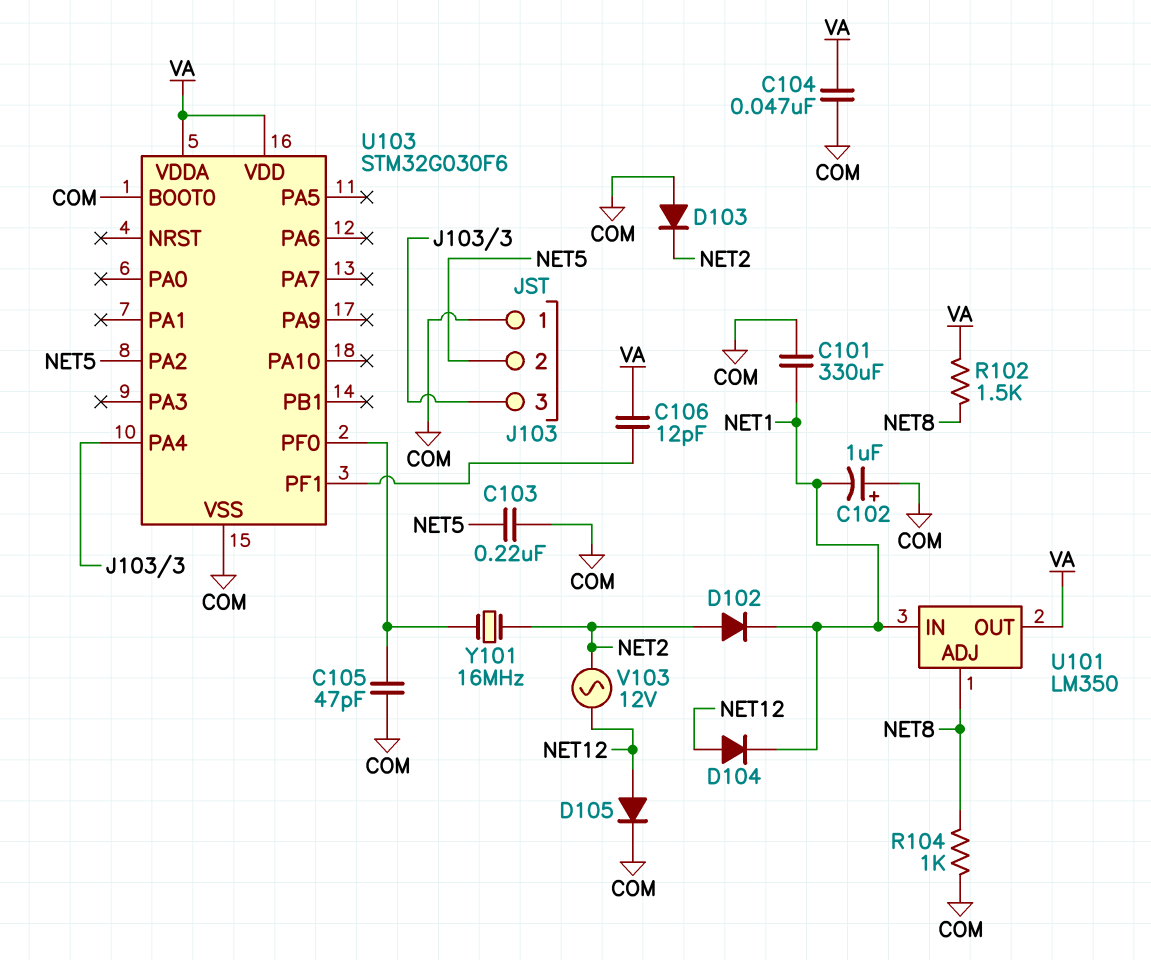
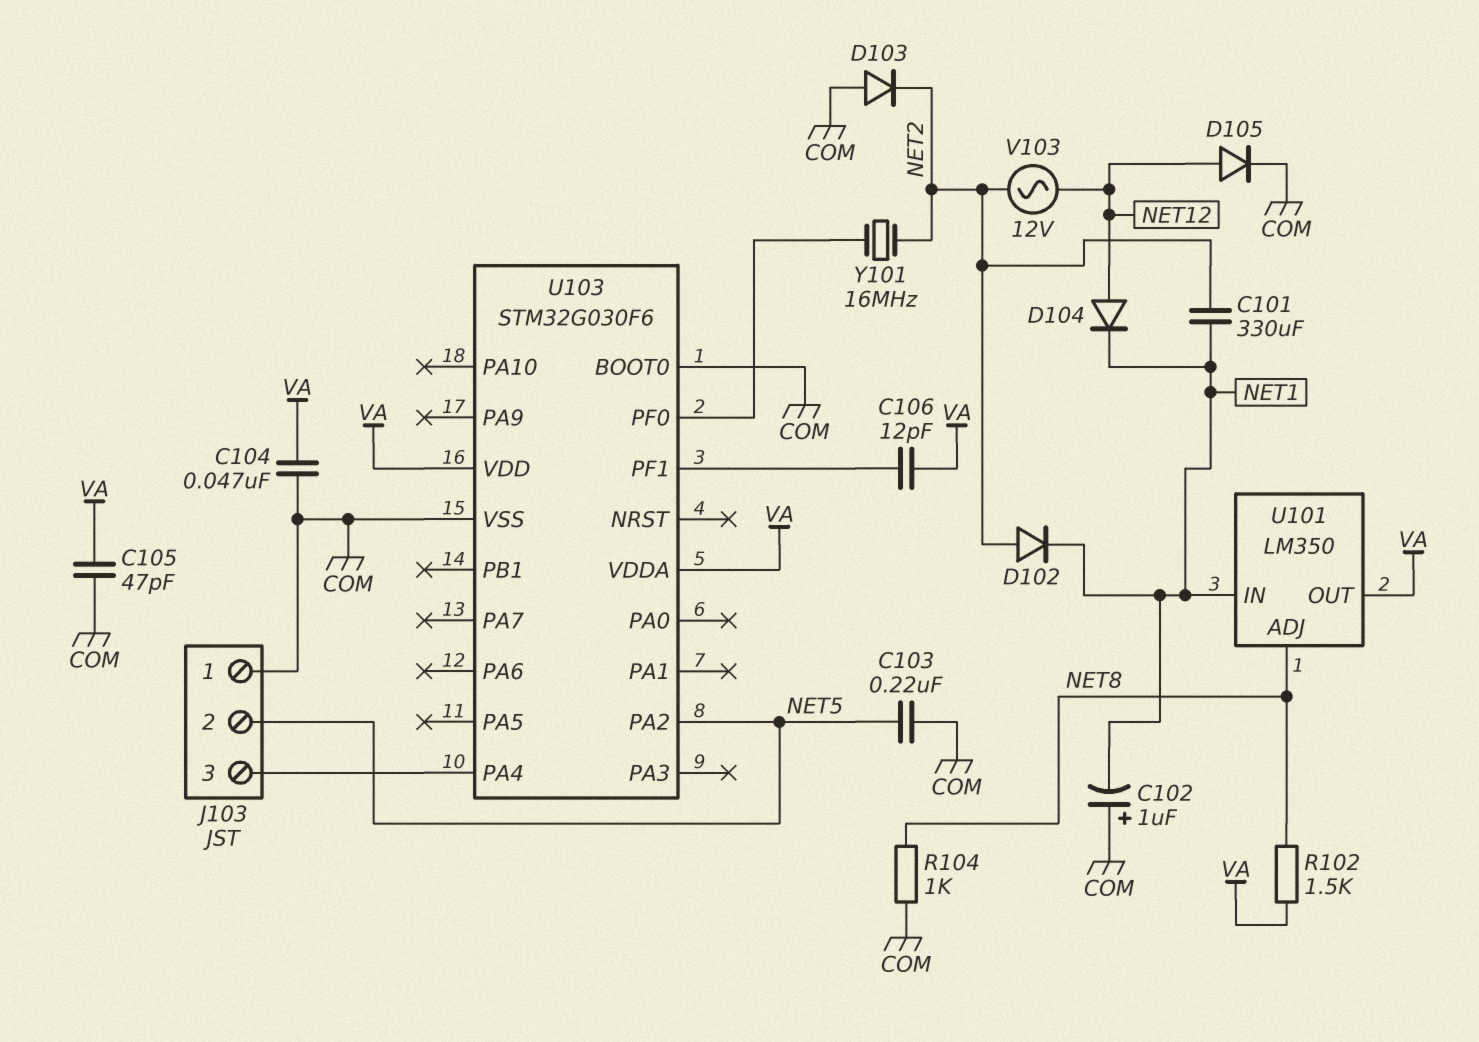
C101: 330uF (COM, NET1) -> 330uF (NET1, NET2)
C105: 47pF (COM, U103/PF0) -> 47pF (COM, VA)

